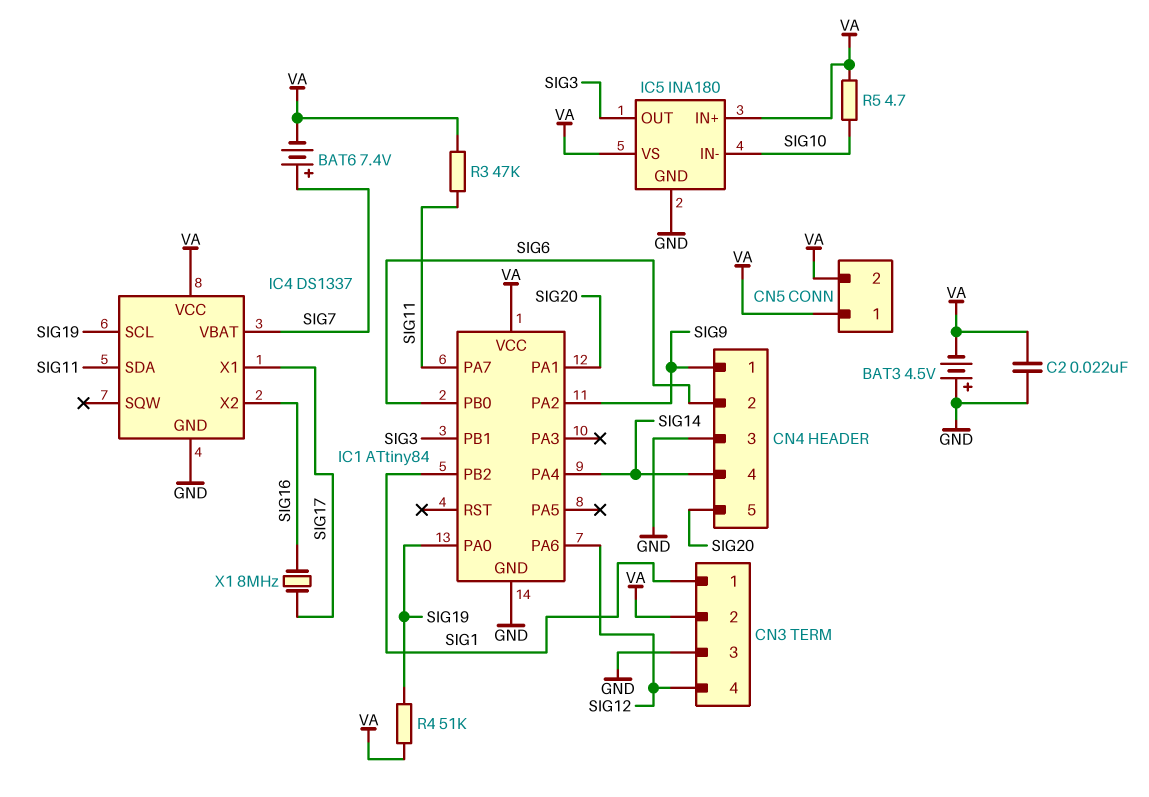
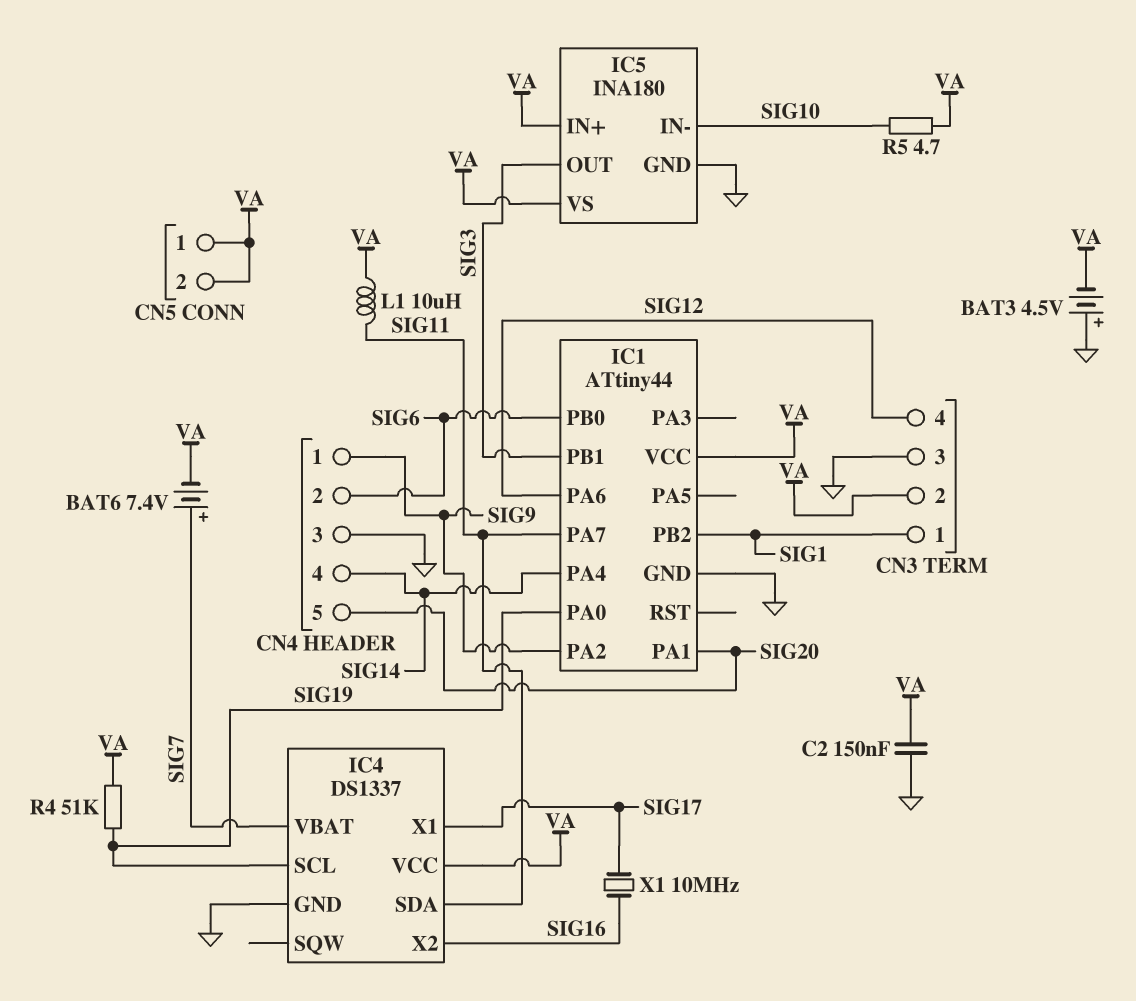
C2: 22nF (GND, VA) -> 150nF (GND, VA)
IC1: ATtiny84 -> ATtiny44
L1: none -> 10uH (SIG11, VA)
R3: 47k (SIG11, VA) -> none
X1: 8MHz (SIG16, SIG17) -> 10MHz (SIG16, SIG17)

